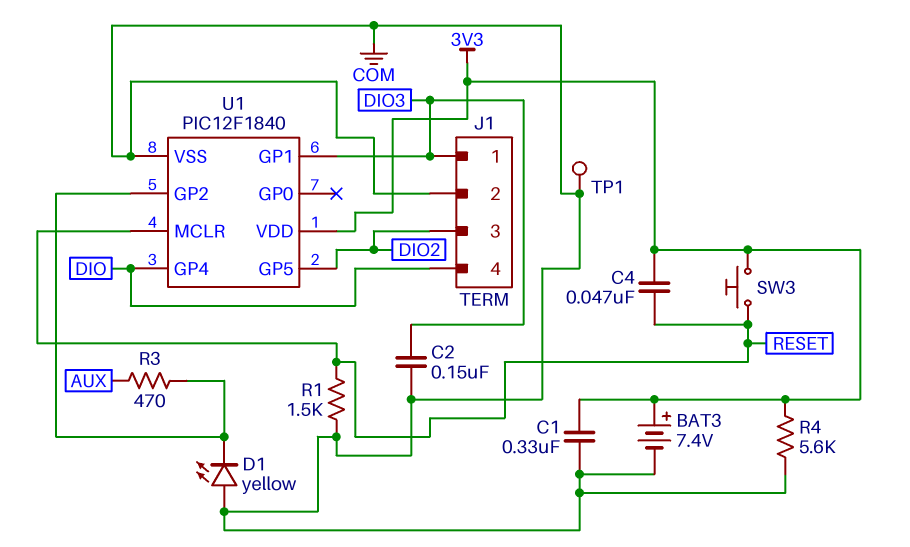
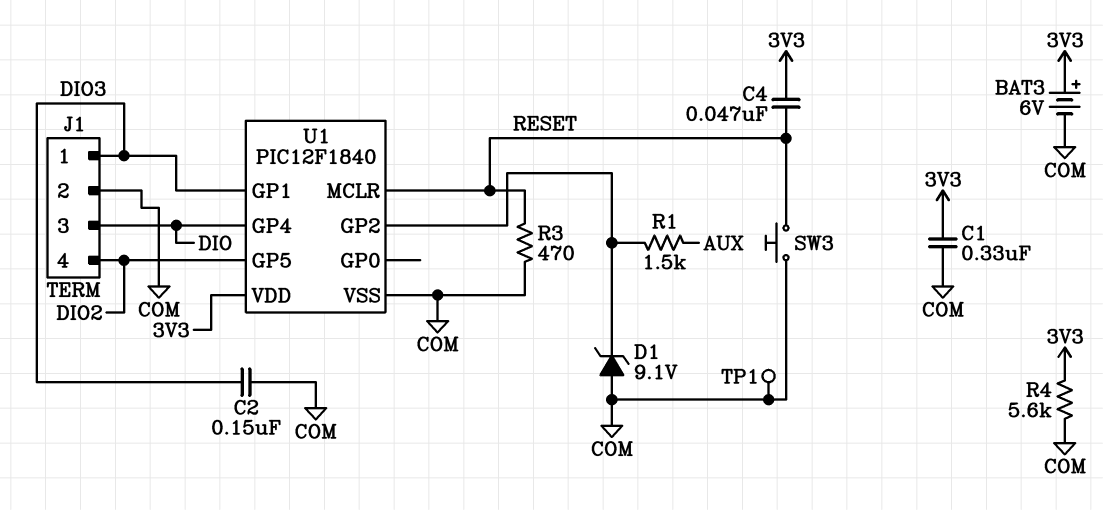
BAT3: 7.4V (plus 3V3, minus COM) -> 6V (plus 3V3, minus COM)
D1: LED yellow (A COM, K U1/GP2) -> zener 9.1V (A COM, K U1/GP2)
J1 pin 3: DIO2 -> DIO
J1 pin 4: DIO -> DIO2
R1: 1.5k (COM, RESET) -> 1.5k (AUX, U1/GP2)
R3: 470 (AUX, U1/GP2) -> 470 (COM, RESET)
SW3: button (3V3, RESET) -> button (COM, RESET)

